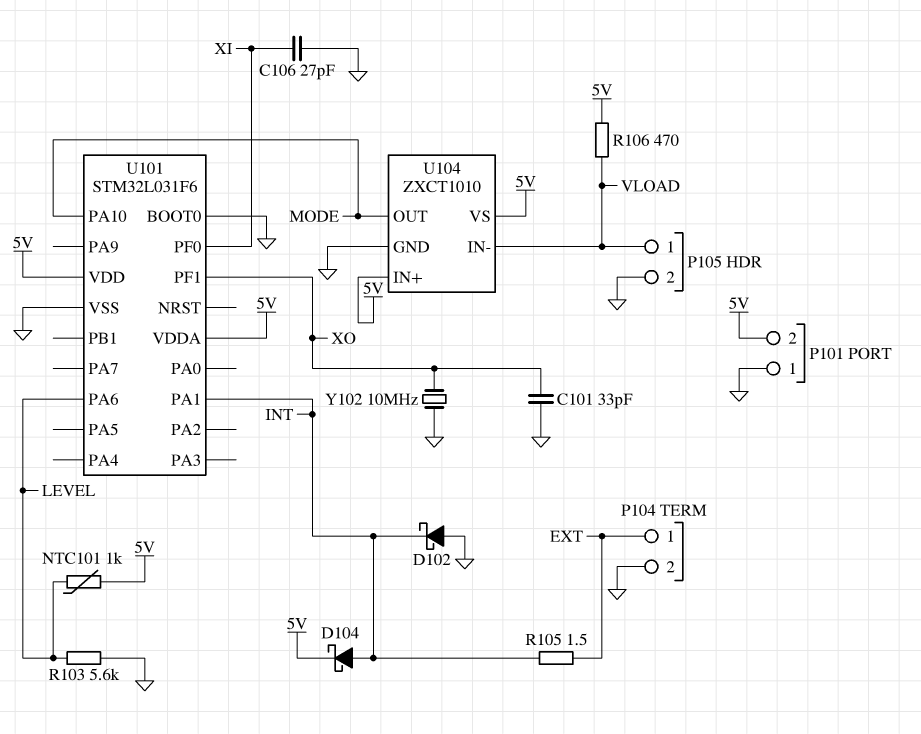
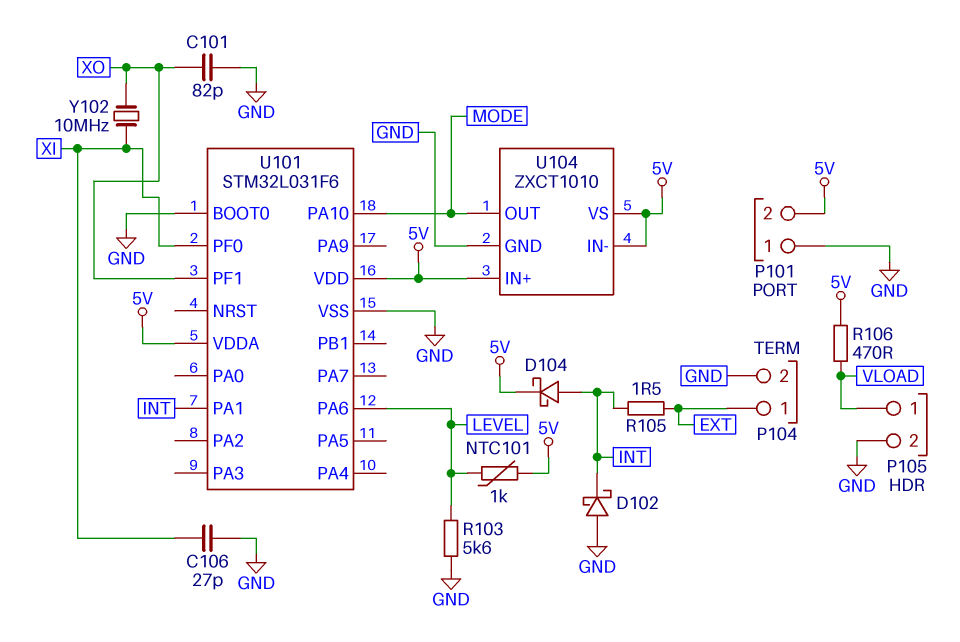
C101: 33pF (GND, XO) -> 82pF (GND, XO)
U104 pin IN-: VLOAD -> 5V
Y102: 10MHz (GND, XO) -> 10MHz (XI, XO)

